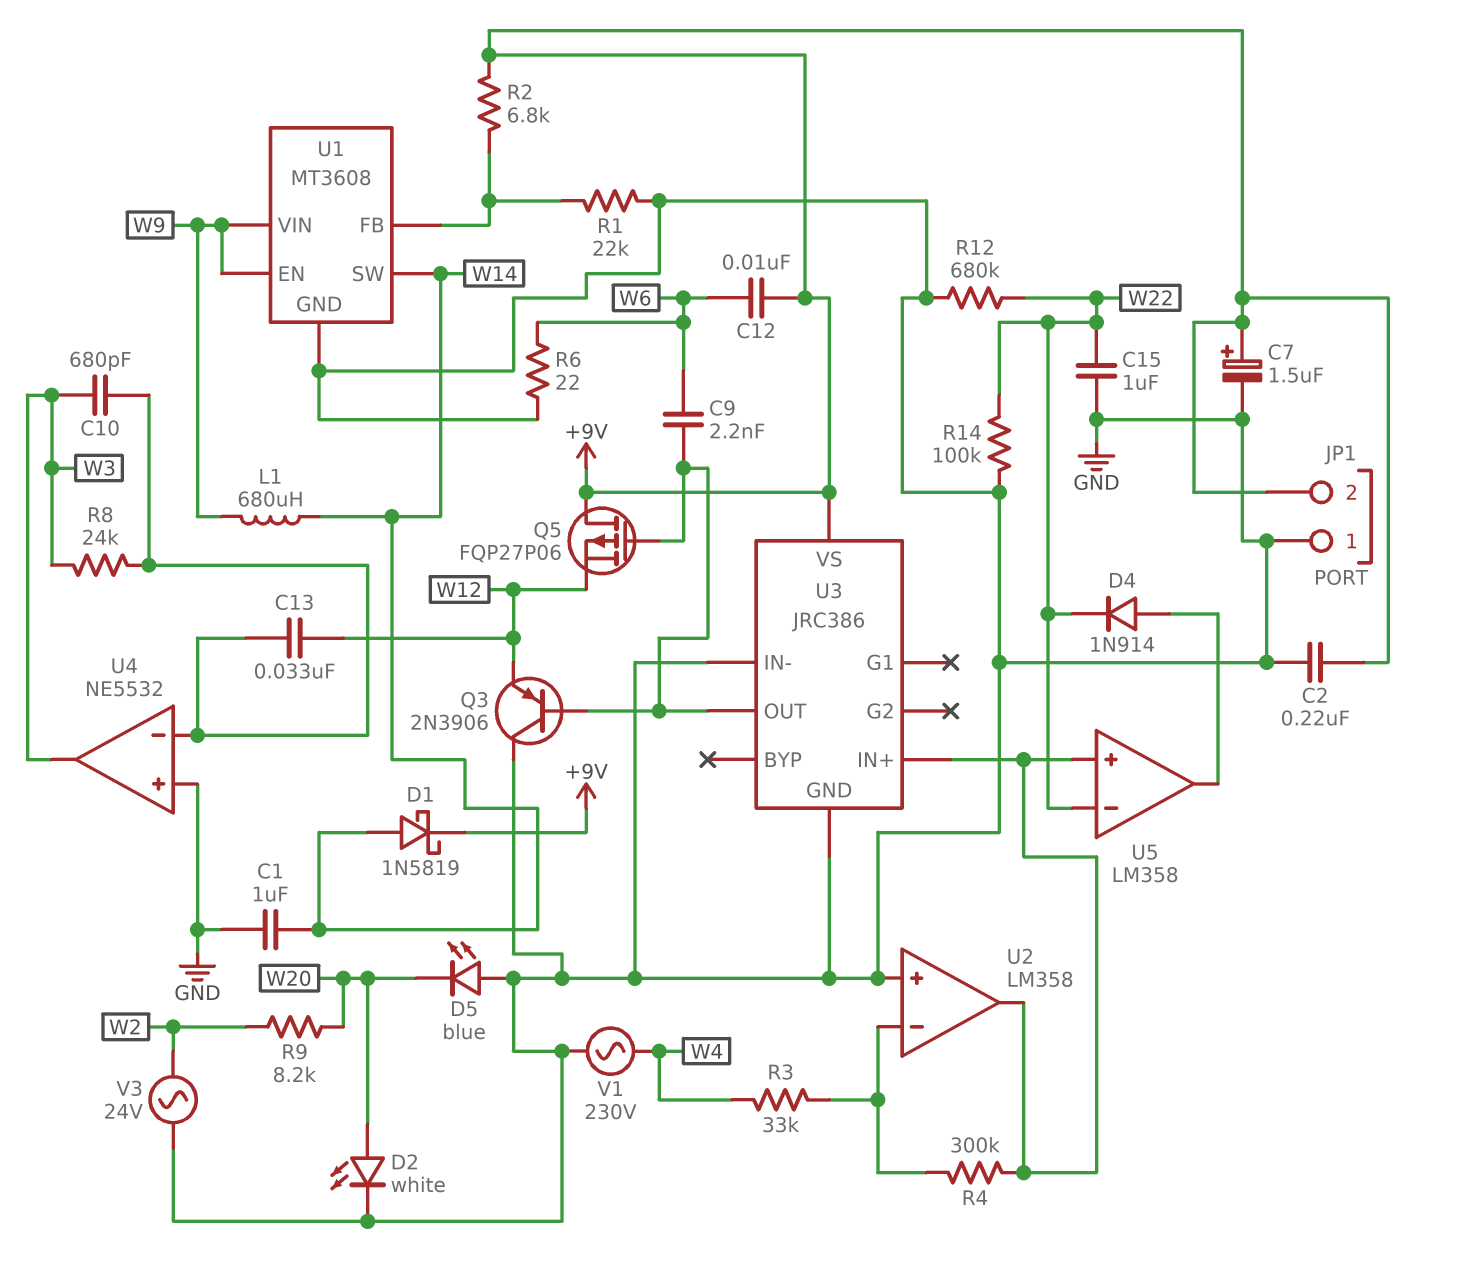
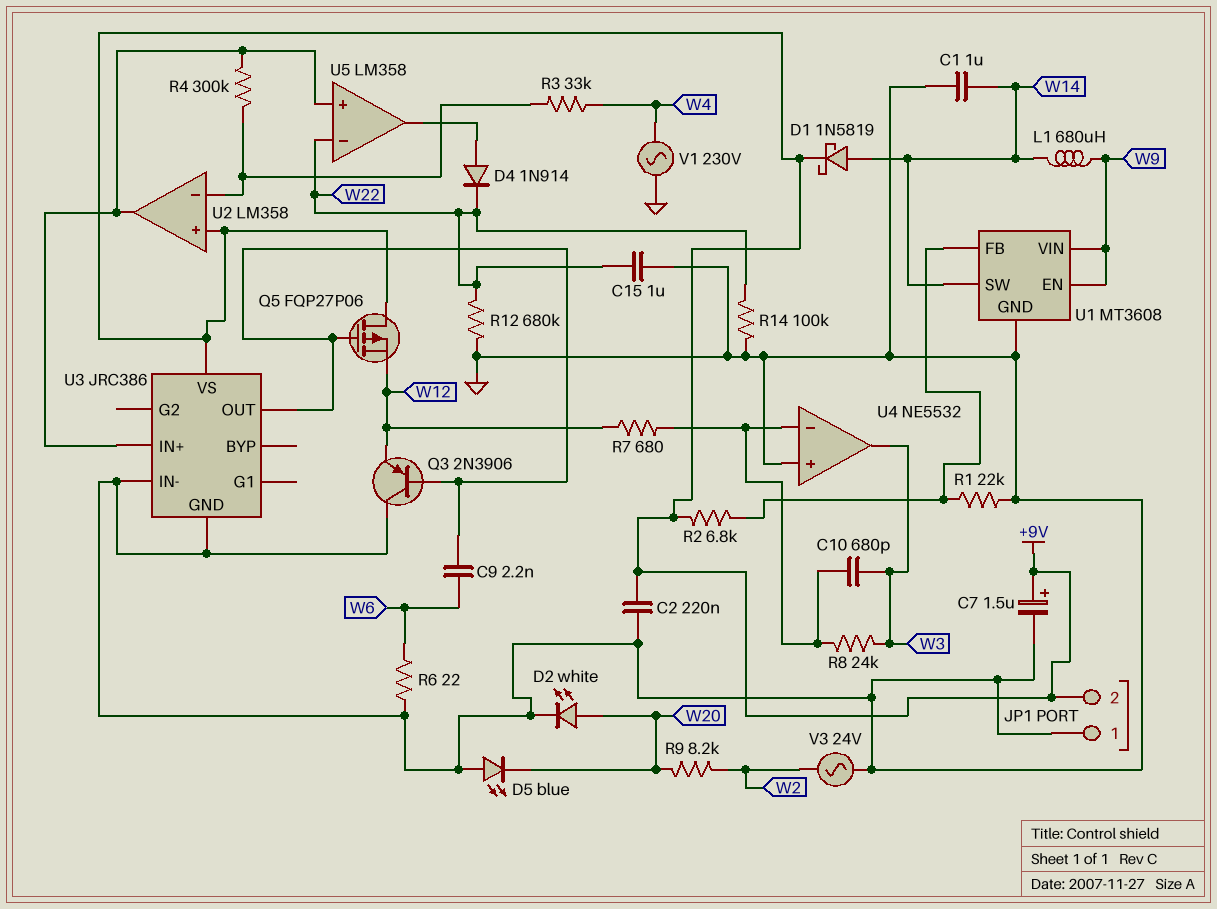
C12: 10nF (+9V, W6) -> none
C13: 33nF (U4/in-, W12) -> none
R7: none -> 680 (U4/in-, W12)
U2 pin in+: GND -> +9V

